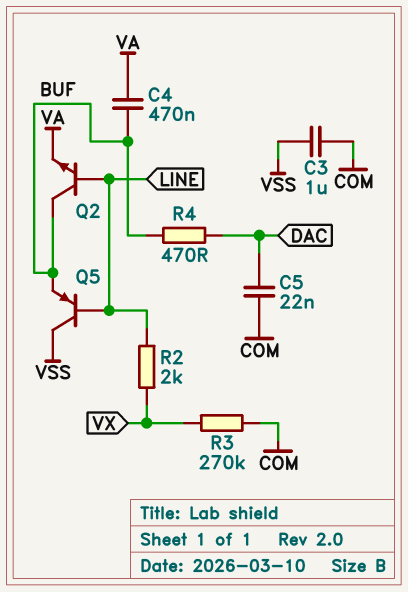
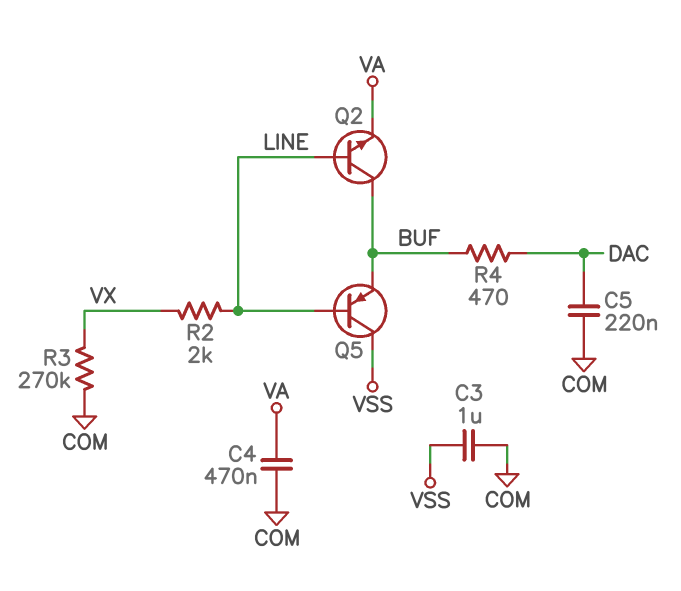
C4: 470nF (BUF, VA) -> 470nF (COM, VA)
C5: 22nF (COM, DAC) -> 220nF (COM, DAC)

